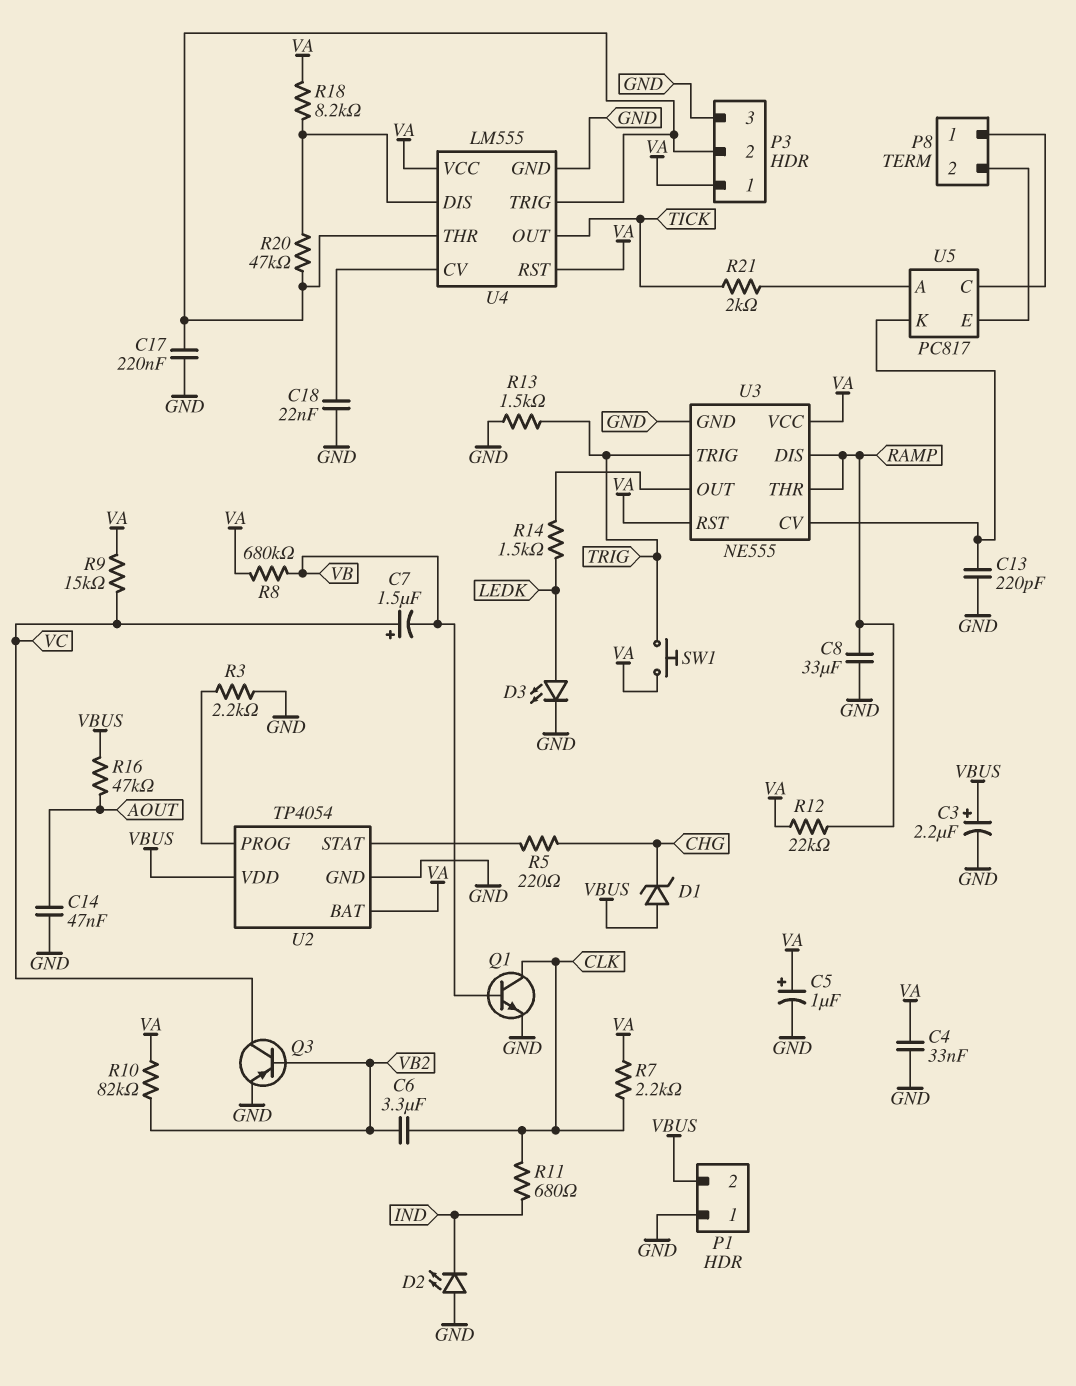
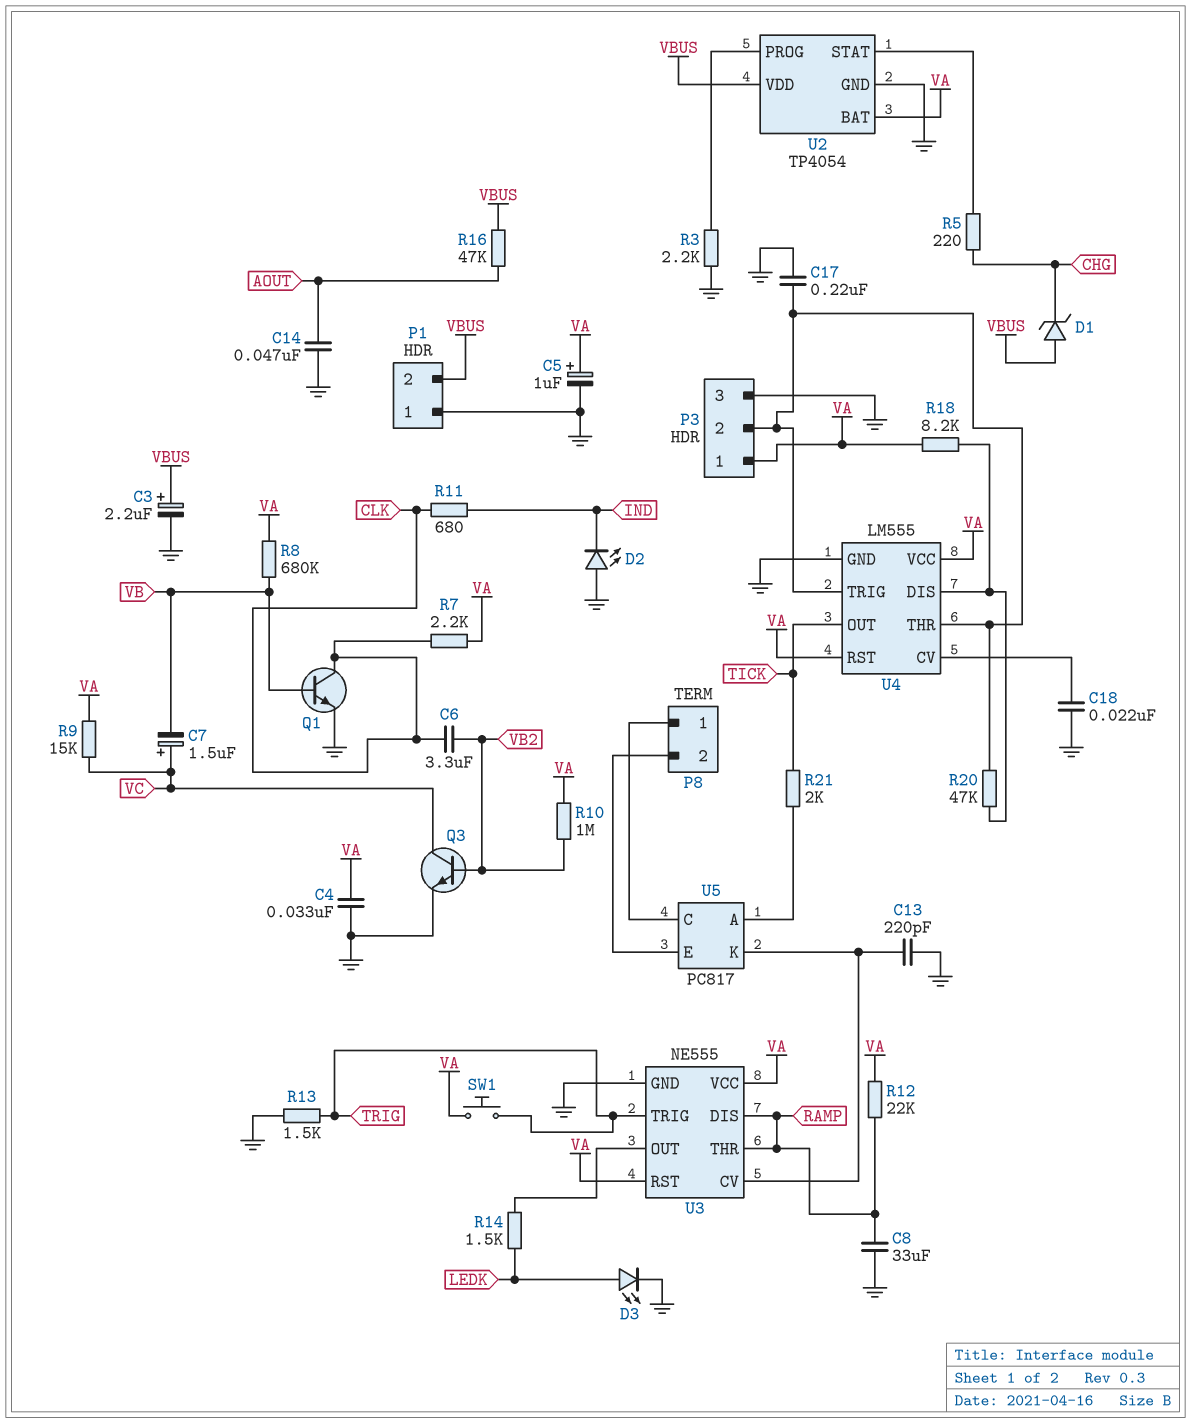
Q3: PNP (B VB2, C VC, E GND) -> NPN (B VB2, C VC, E GND)
R10: 82k (VA, VB2) -> 1M (VA, VB2)

